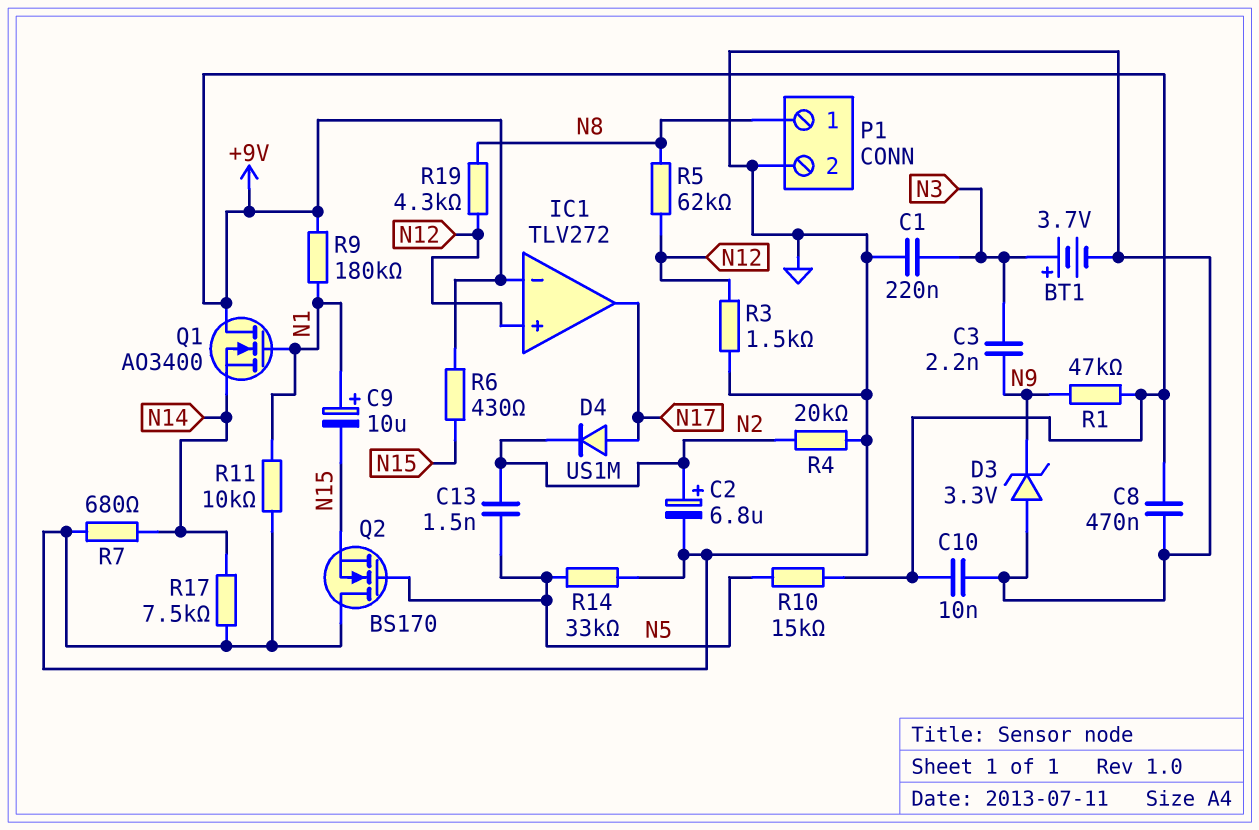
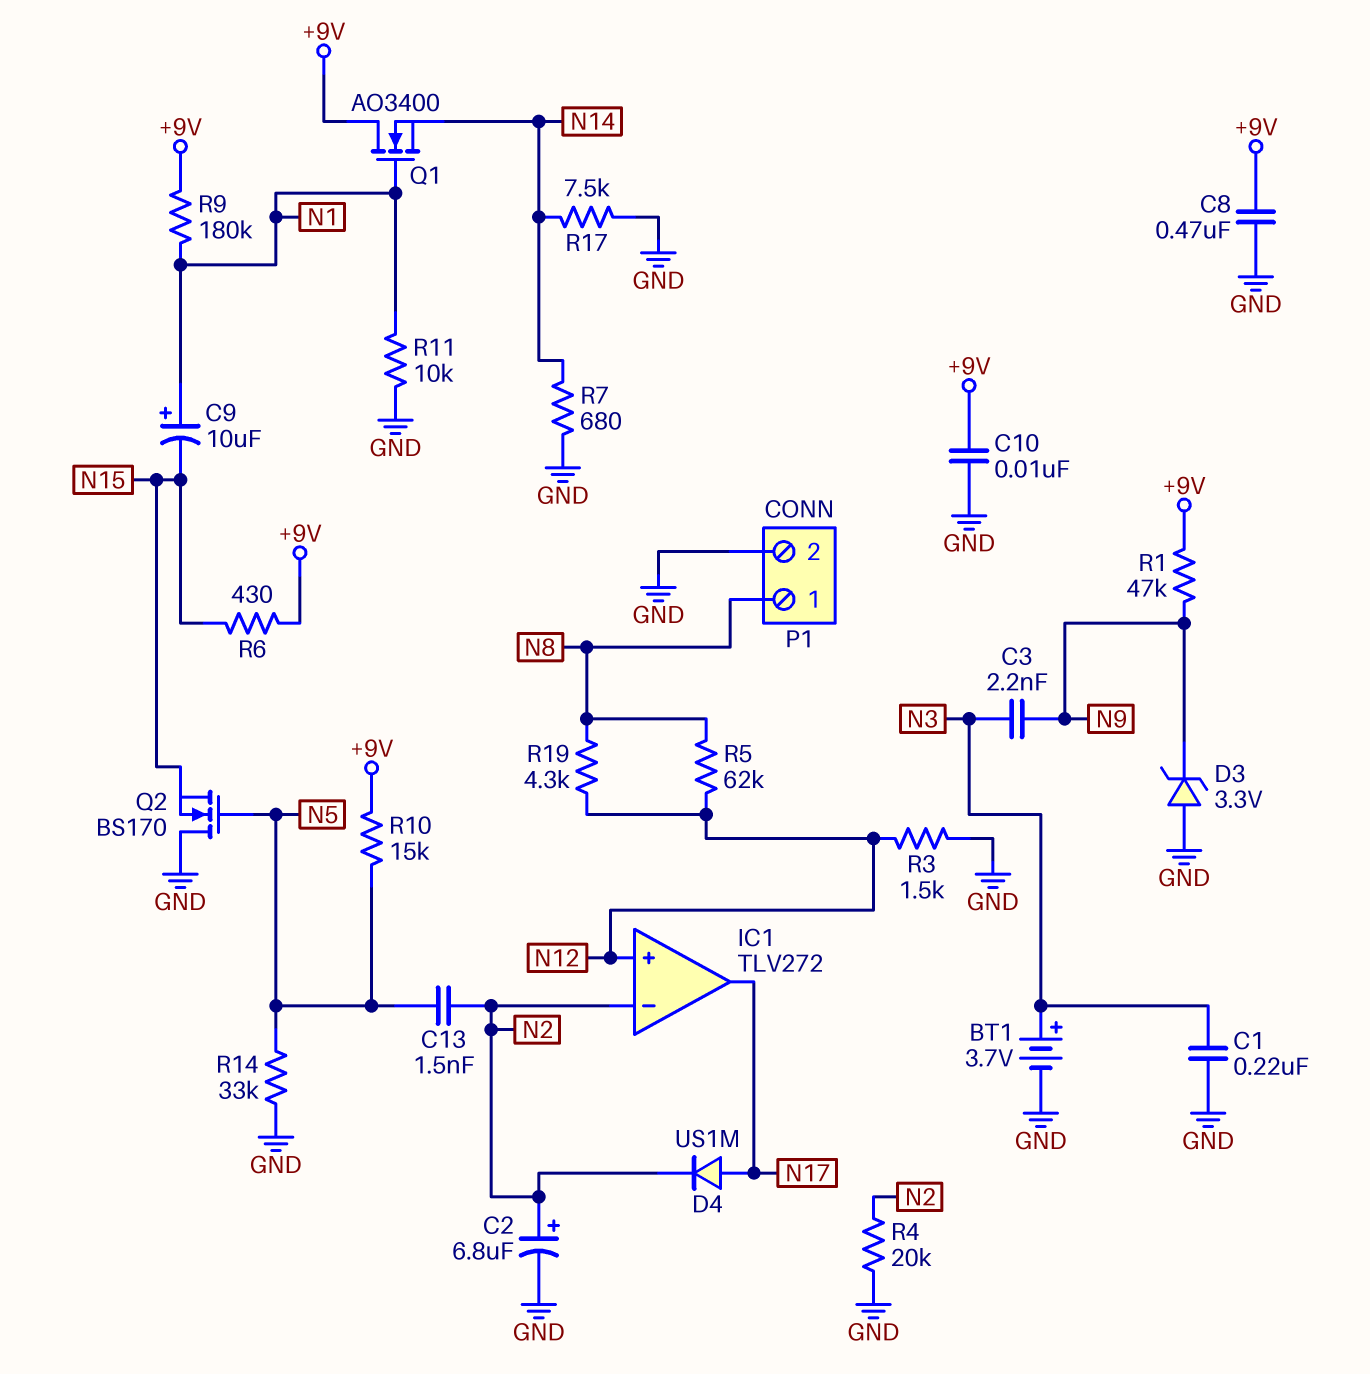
IC1 pin in-: +9V -> N2

